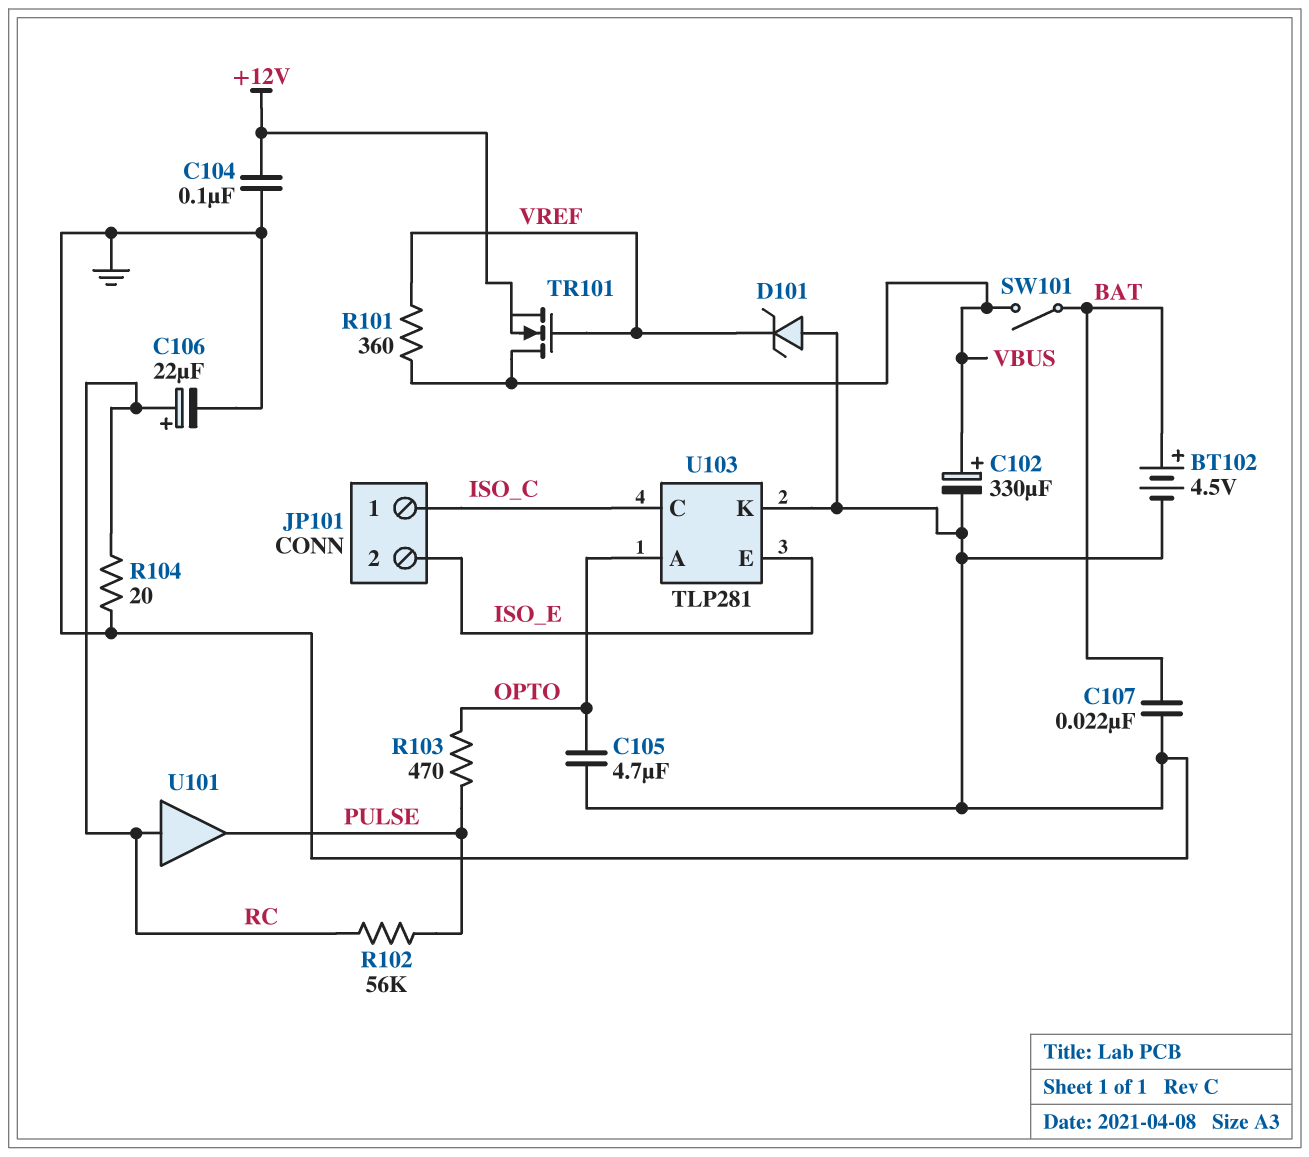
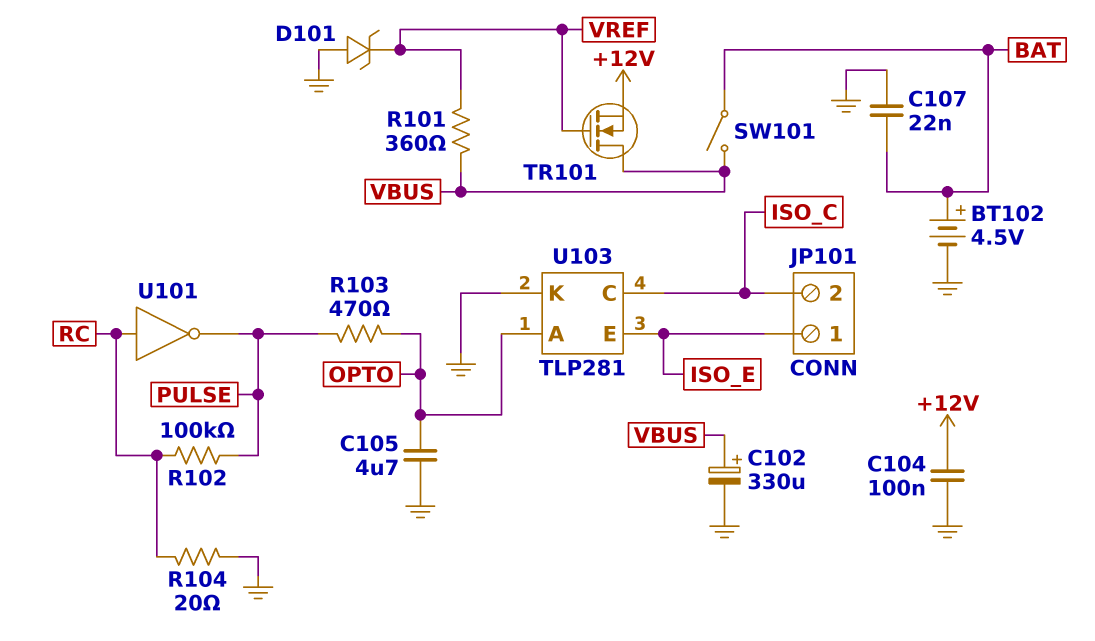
C106: 22uF (plus RC, minus GND) -> none
JP101 pin 1: ISO_C -> ISO_E
JP101 pin 2: ISO_E -> ISO_C
R102: 56k (PULSE, RC) -> 100k (PULSE, RC)
U101: buffer (in RC, out PULSE) -> NOT (in RC, out PULSE)

